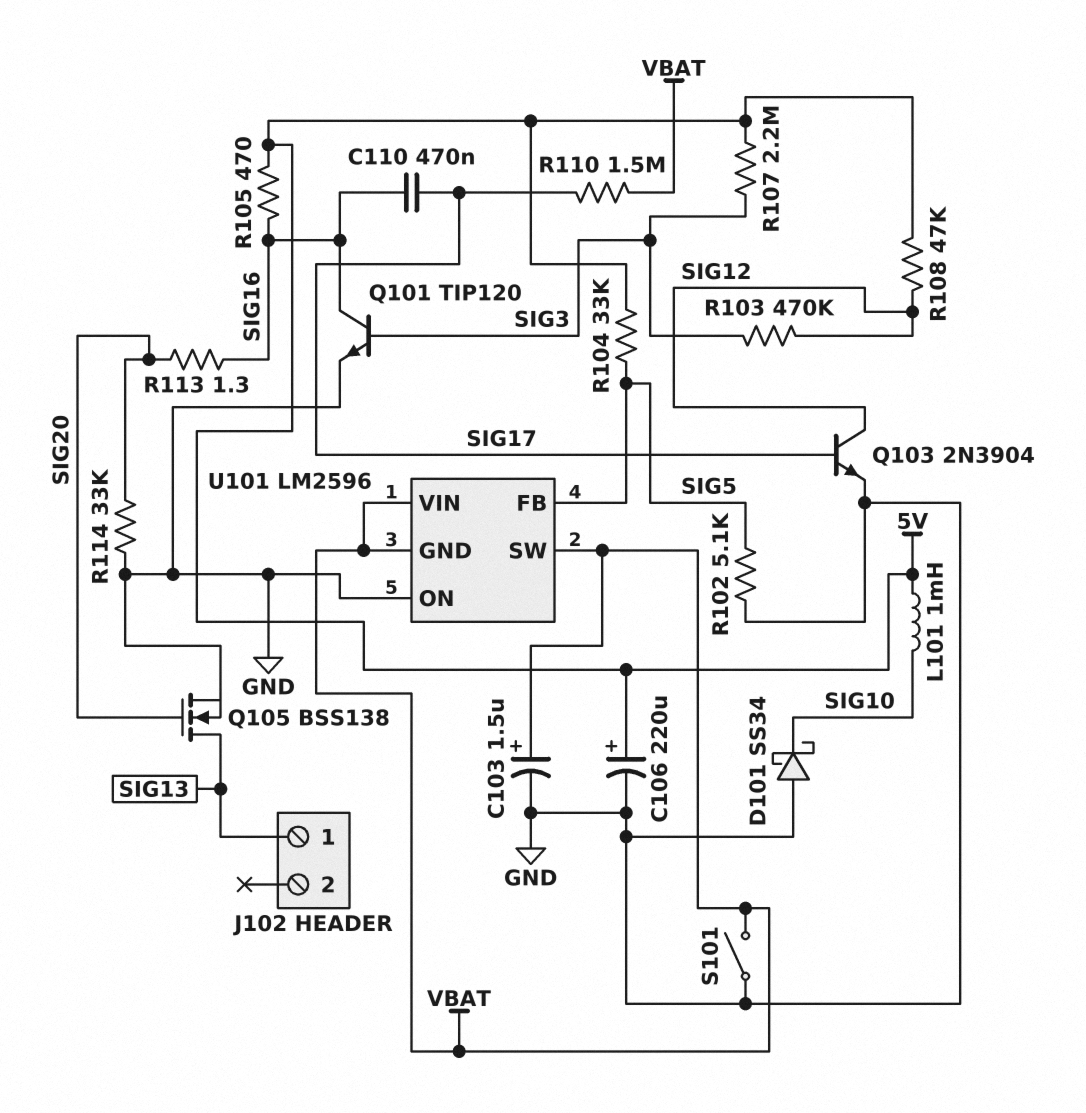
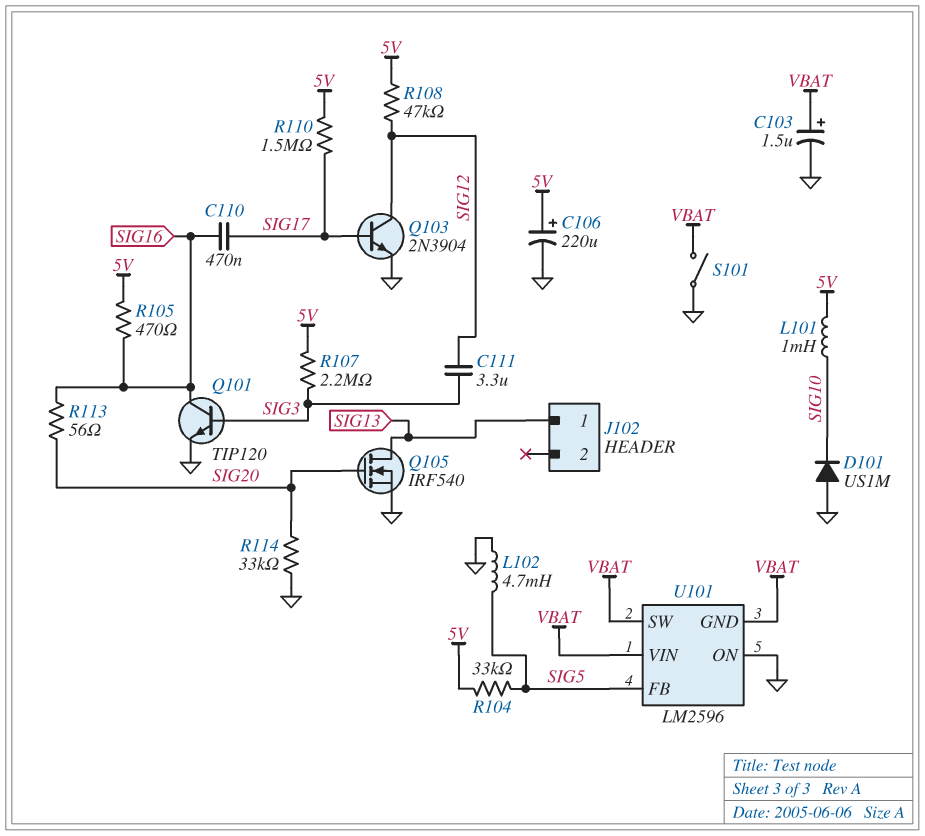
C111: none -> 3.3uF (SIG3, SIG12)
D101: schottky SS34 (A GND, K SIG10) -> diode US1M (A GND, K SIG10)
L102: none -> 4.7mH (GND, SIG5)
Q105: NMOS BSS138 (G SIG20, D SIG13, S GND) -> NMOS IRF540 (G SIG20, D SIG13, S GND)
R102: 5.1k (GND, SIG5) -> none
R103: 470k (SIG3, SIG12) -> none
R110: 1.5M (SIG17, VBAT) -> 1.5M (5V, SIG17)
R113: 1.3 (SIG16, SIG20) -> 56 (SIG16, SIG20)

